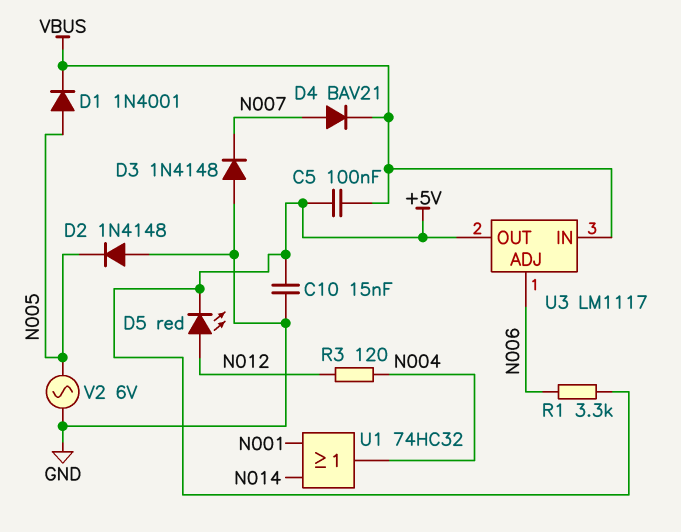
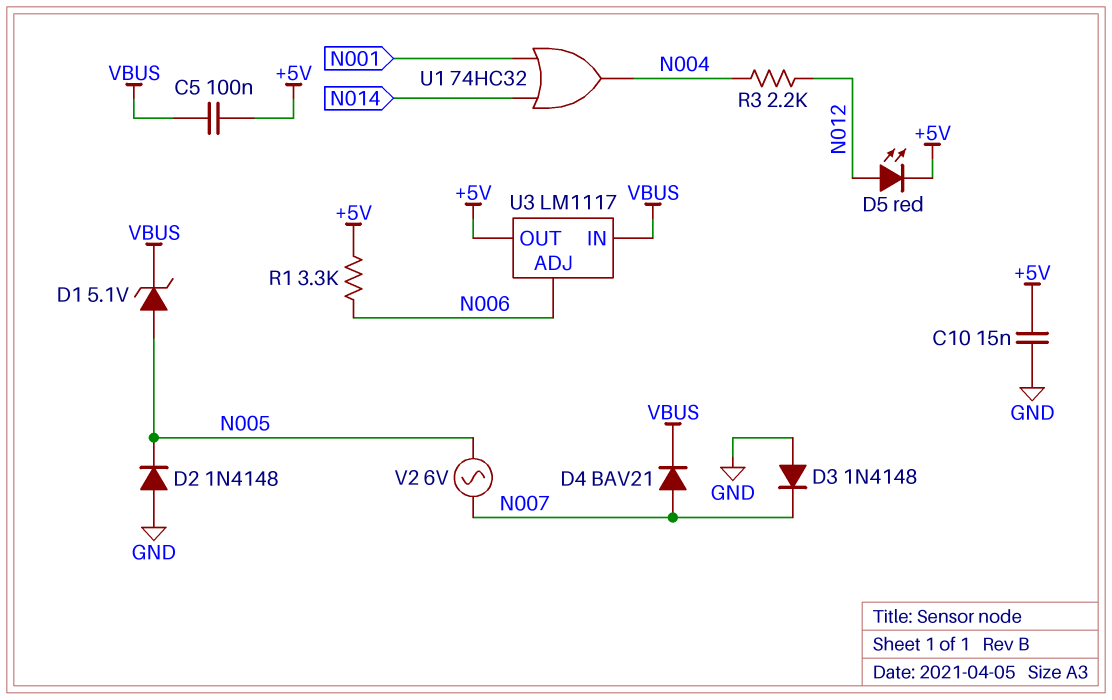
D1: diode 1N4001 (A N005, K VBUS) -> zener 5.1V (A N005, K VBUS)
R3: 120 (N004, N012) -> 2.2k (N004, N012)
V2: AC 6V (GND, N005) -> AC 6V (N005, N007)

